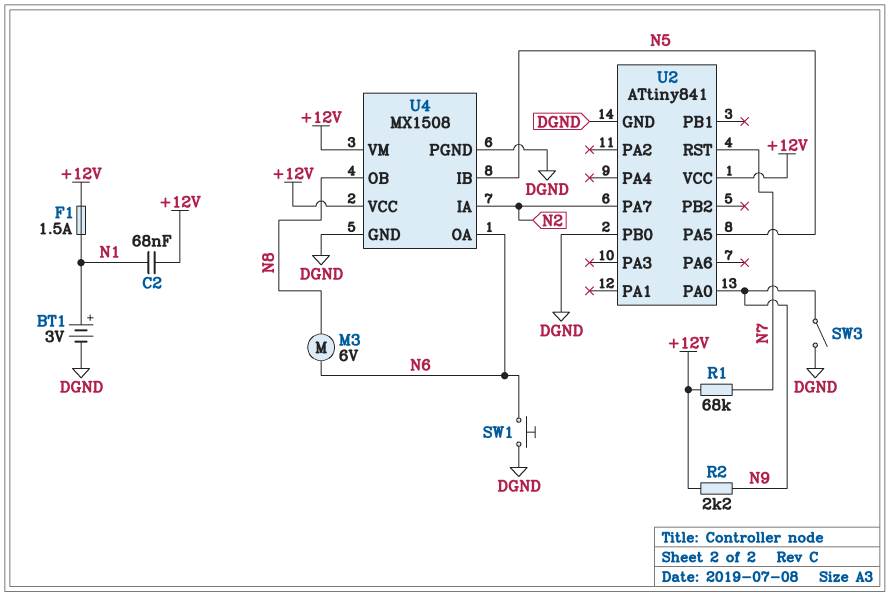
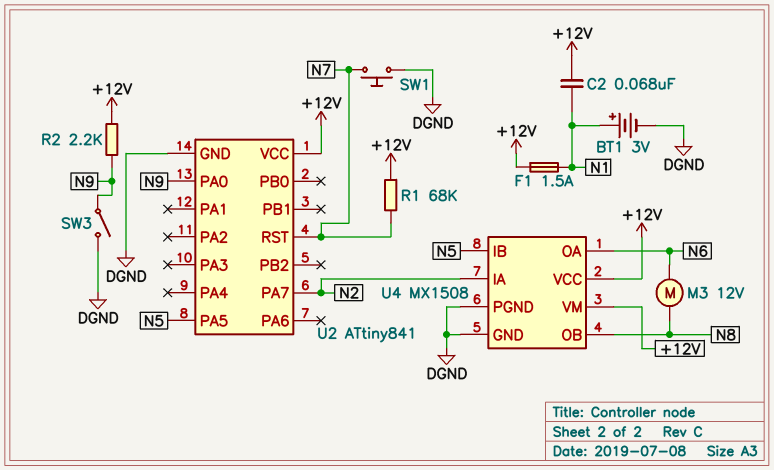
M3: motor 6V (N6, N8) -> motor 12V (N6, N8)
SW1: button (DGND, N6) -> button (DGND, N7)
U2 pin PB0: DGND -> none

